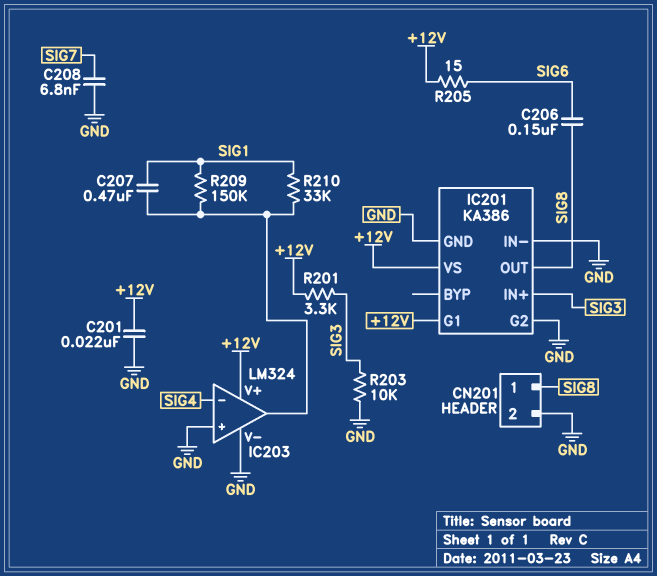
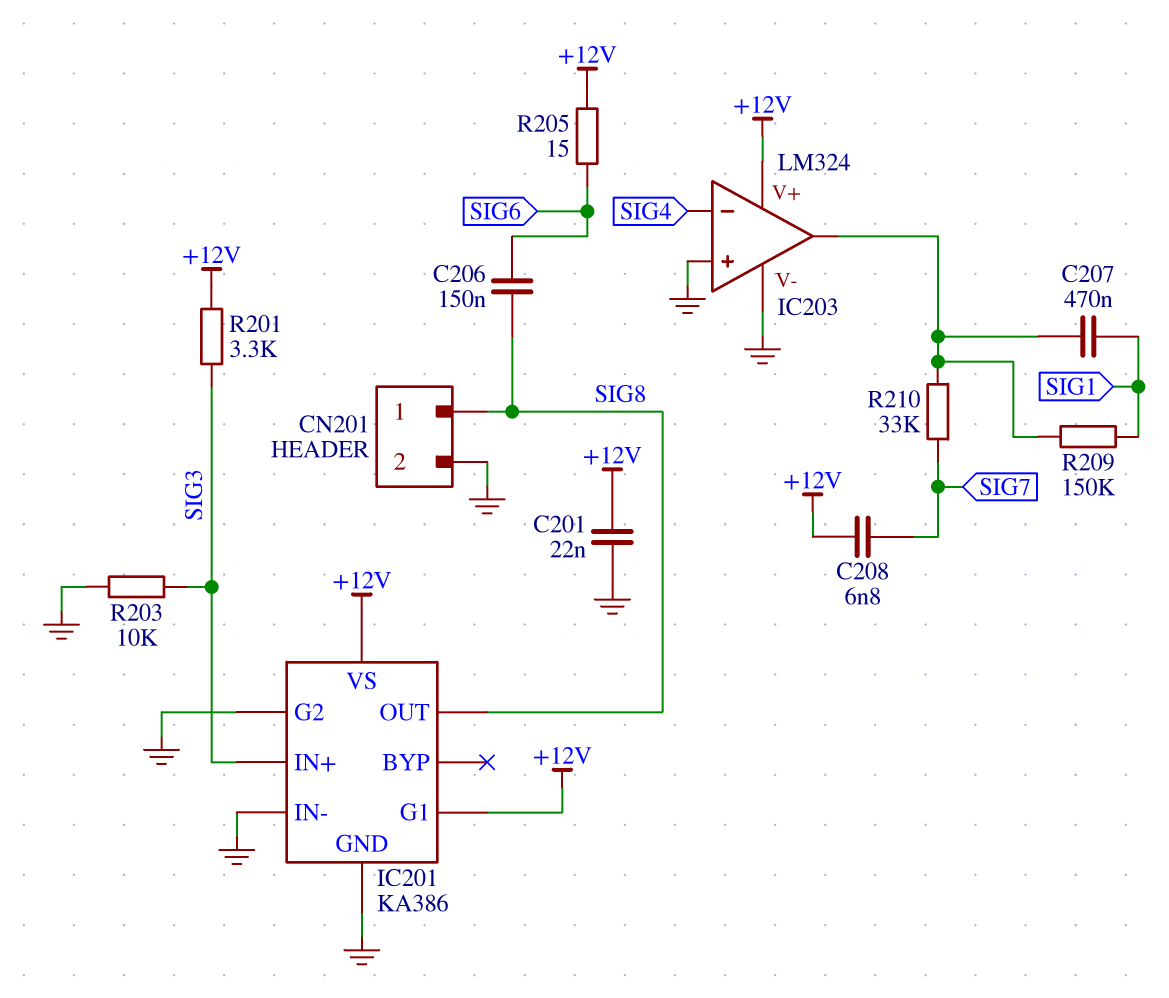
C208: 6.8nF (GND, SIG7) -> 6.8nF (+12V, SIG7)
R210: 33k (IC203/out, SIG1) -> 33k (IC203/out, SIG7)

